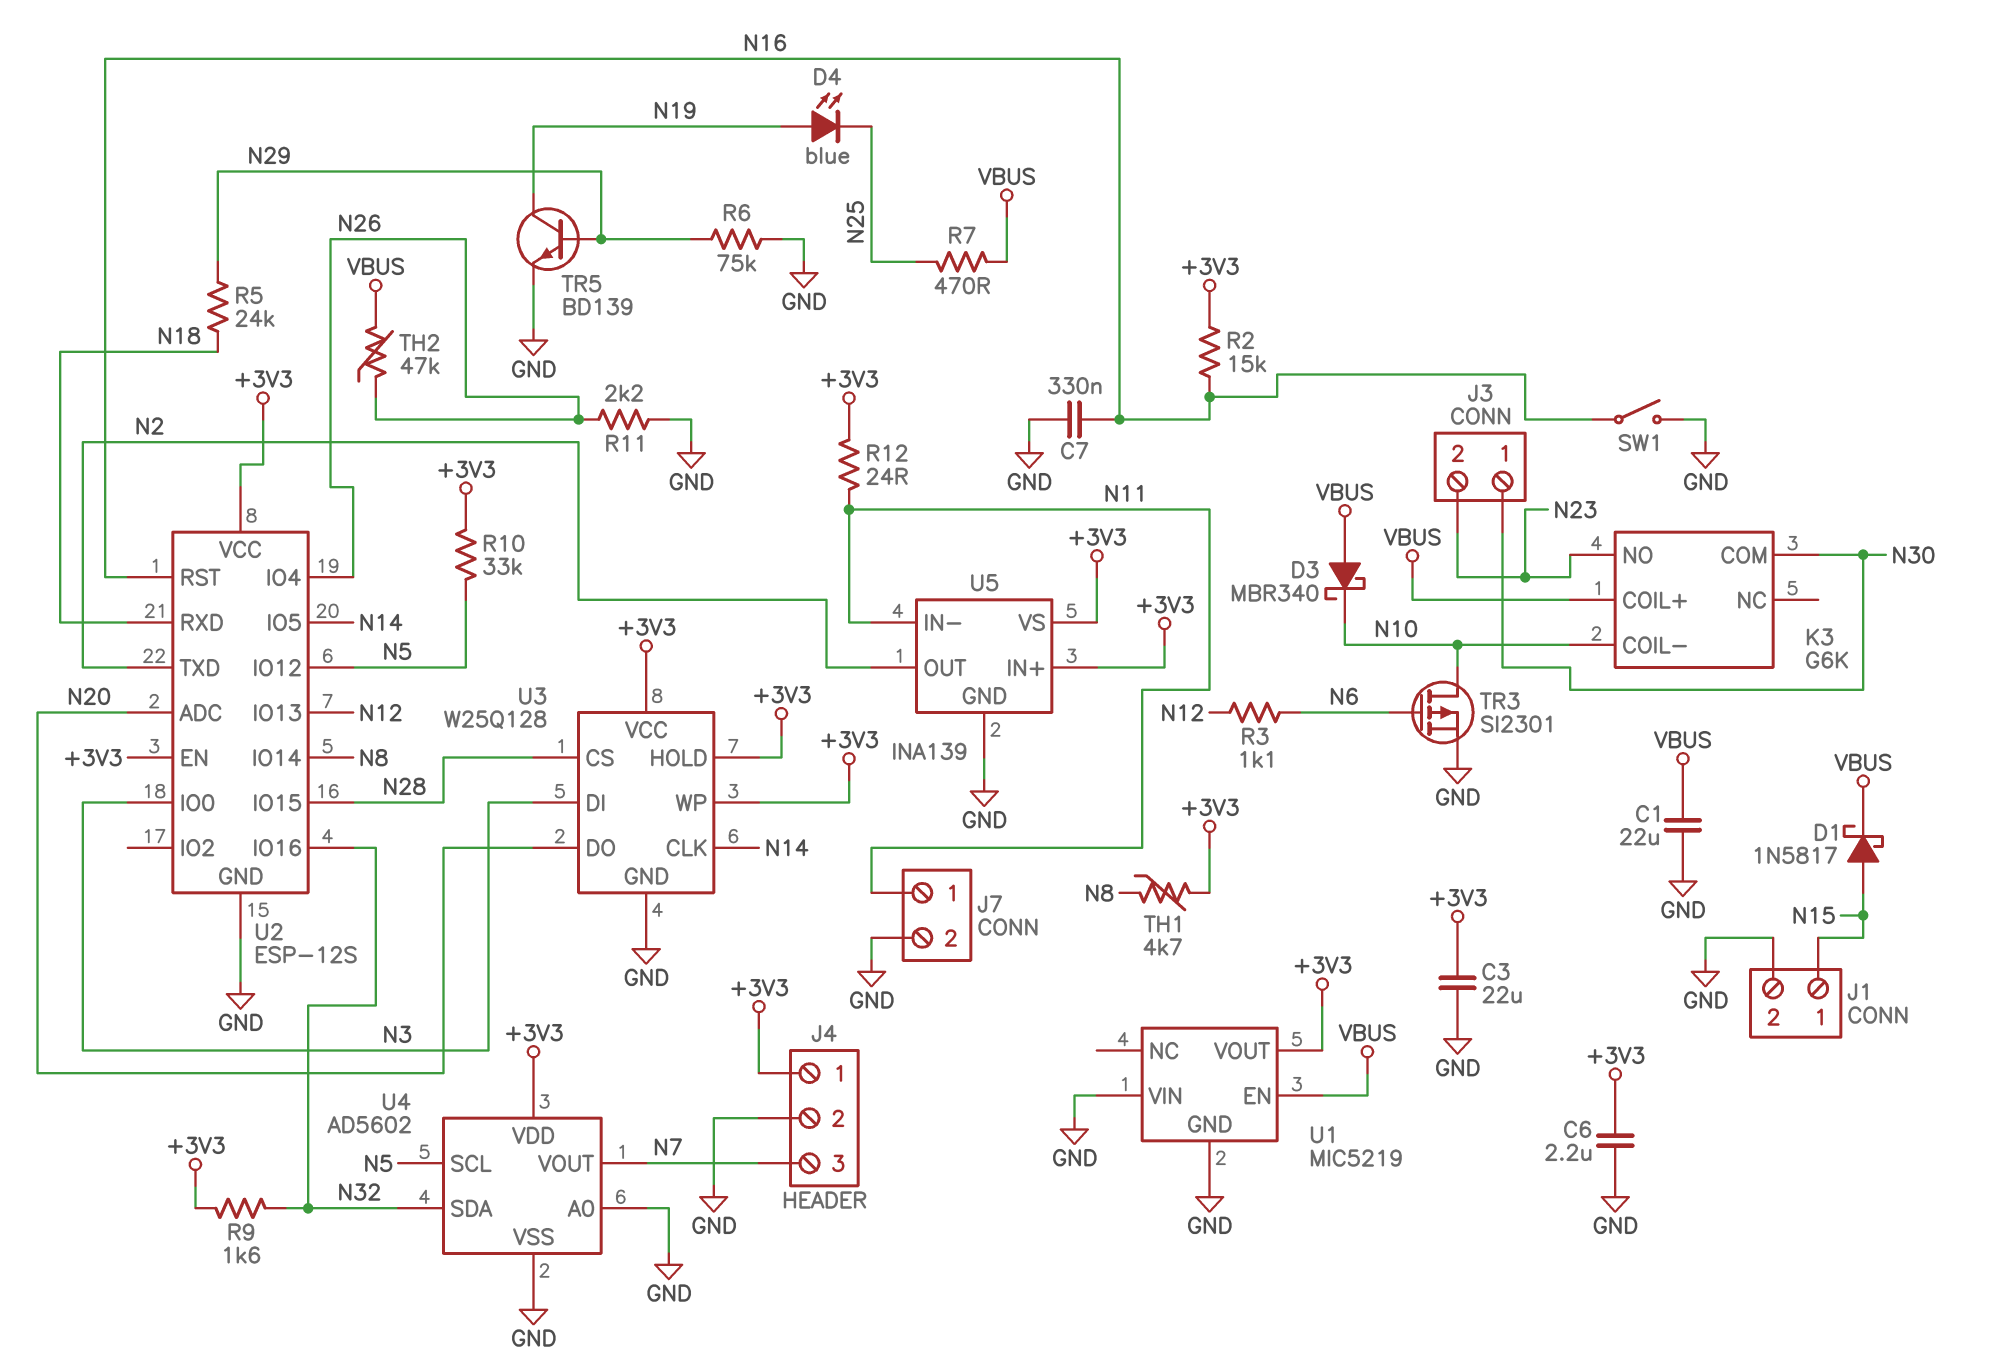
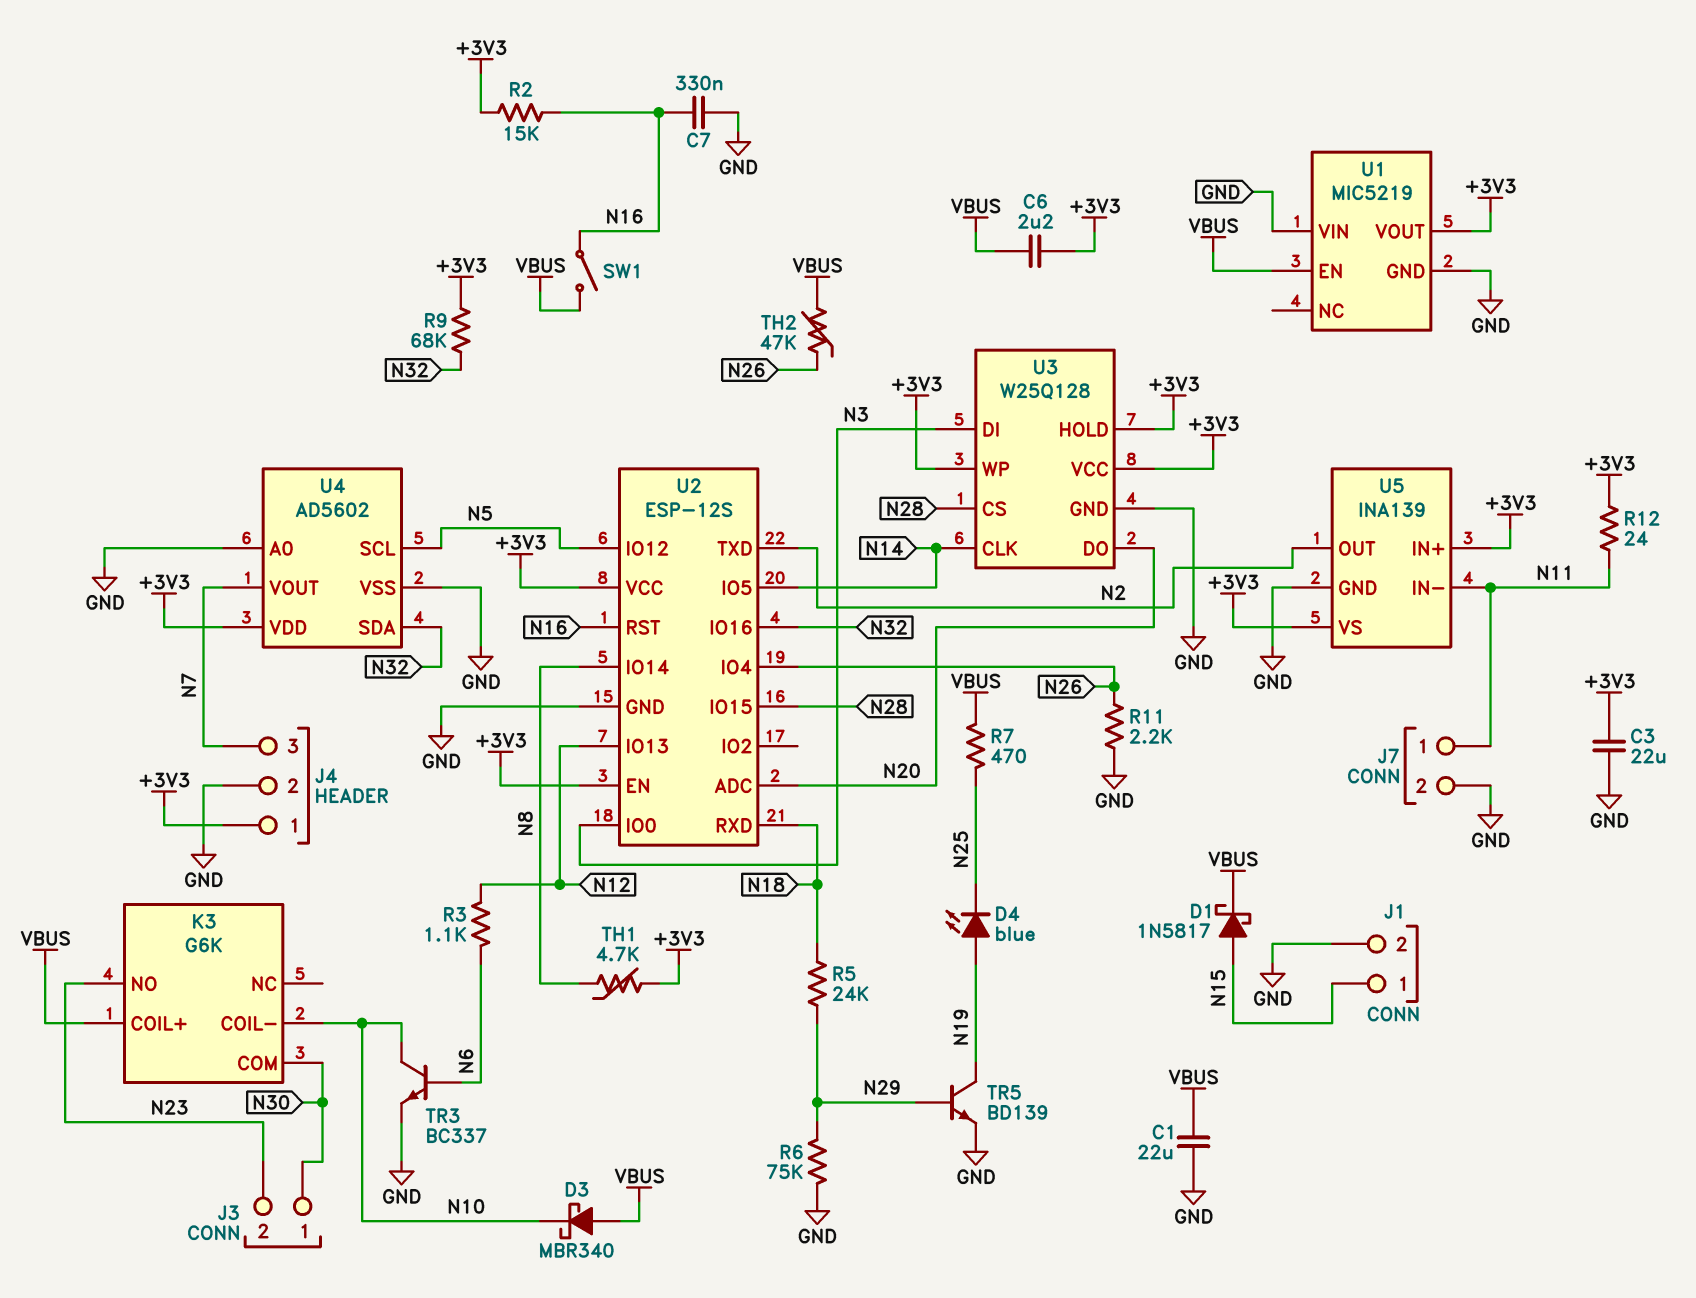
C6: 2.2uF (+3V3, GND) -> 2.2uF (+3V3, VBUS)
R9: 1.6k (+3V3, N32) -> 68k (+3V3, N32)
R10: 33k (+3V3, N5) -> none
SW1: switch (GND, N16) -> switch (N16, VBUS)
TR3: PMOS SI2301 (G N6, D N10, S GND) -> NPN BC337 (B N6, C N10, E GND)

